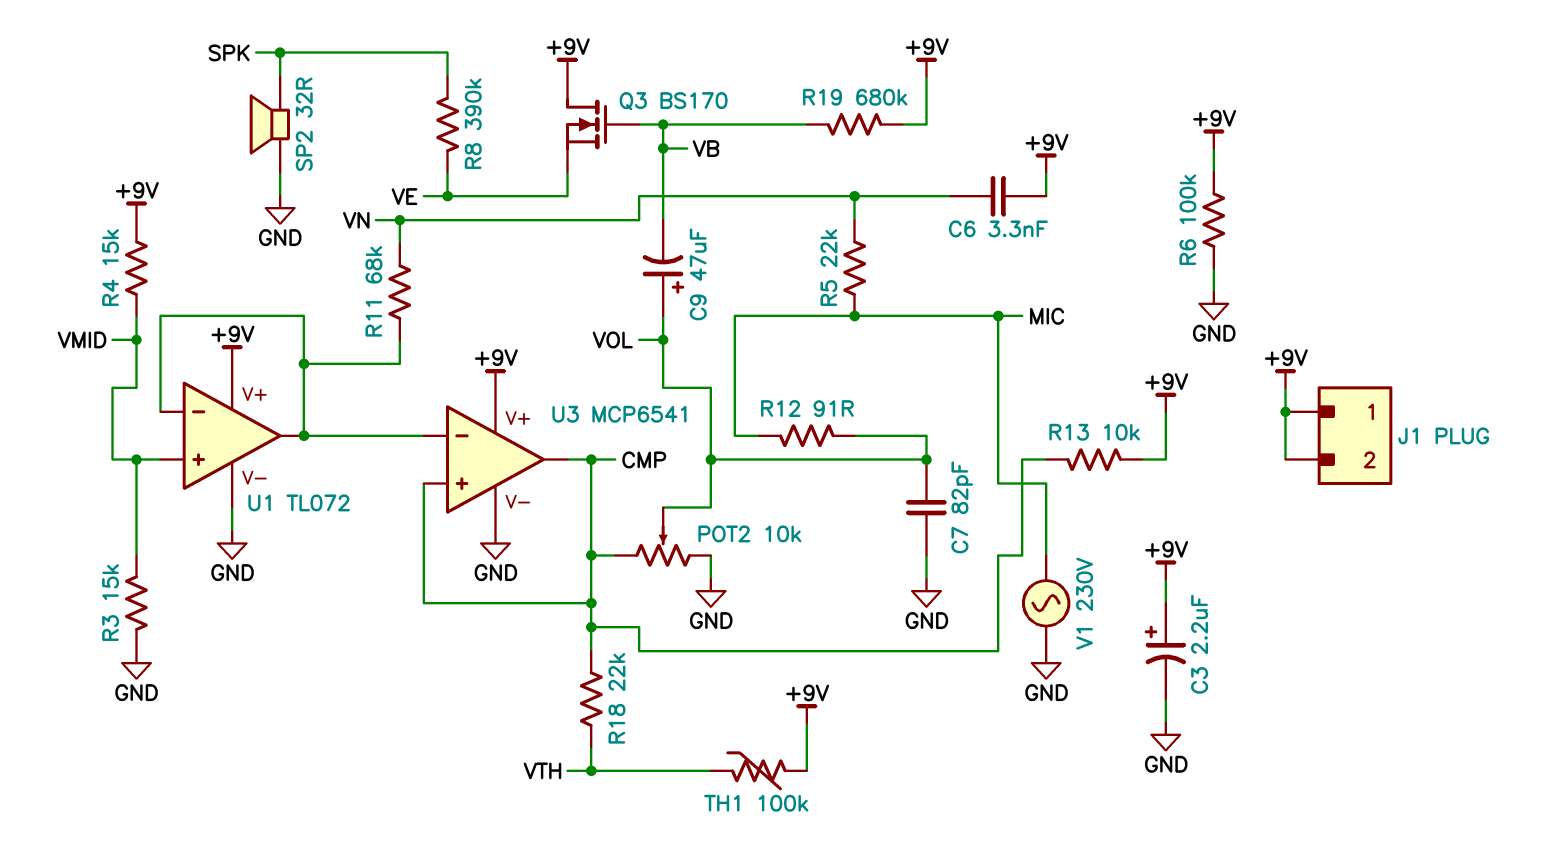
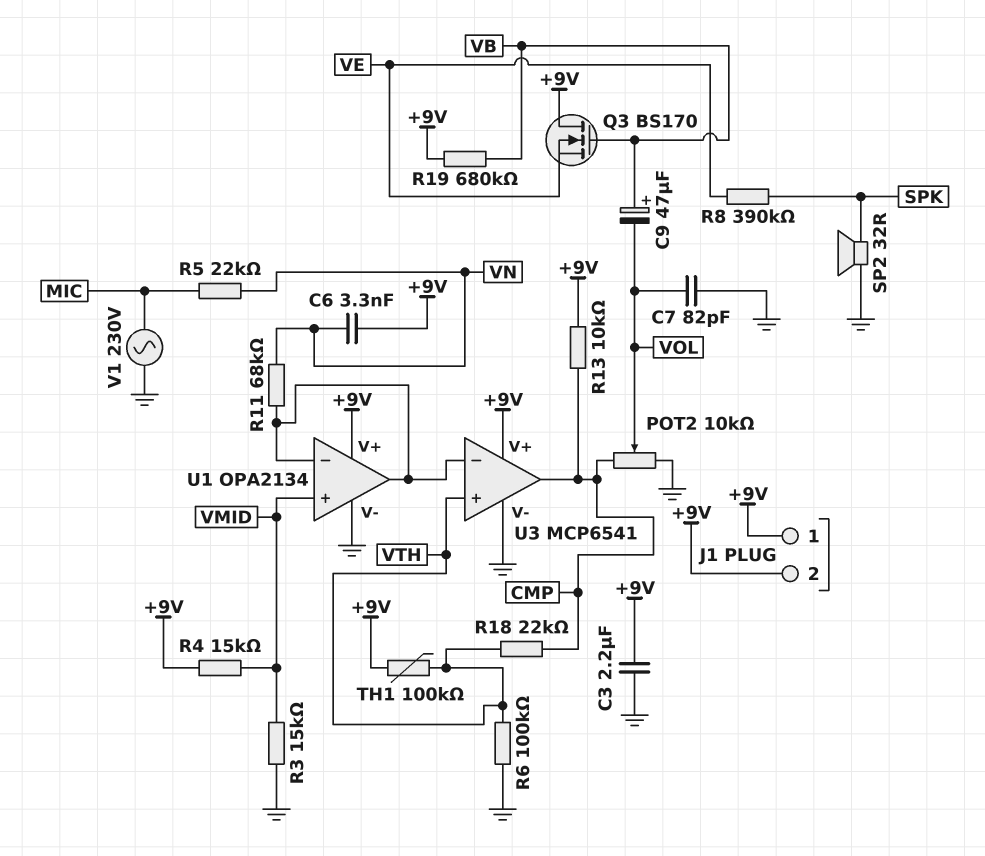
C3: 2.2uF (plus +9V, minus GND) -> 2.2uF (+9V, GND)
C9: 47uF (plus VOL, minus VB) -> 47uF (plus VB, minus VOL)
R6: 100k (+9V, GND) -> 100k (GND, VTH)
R12: 91 (MIC, VOL) -> none
U1: TL072 -> OPA2134
U3 pin in+: CMP -> VTH

